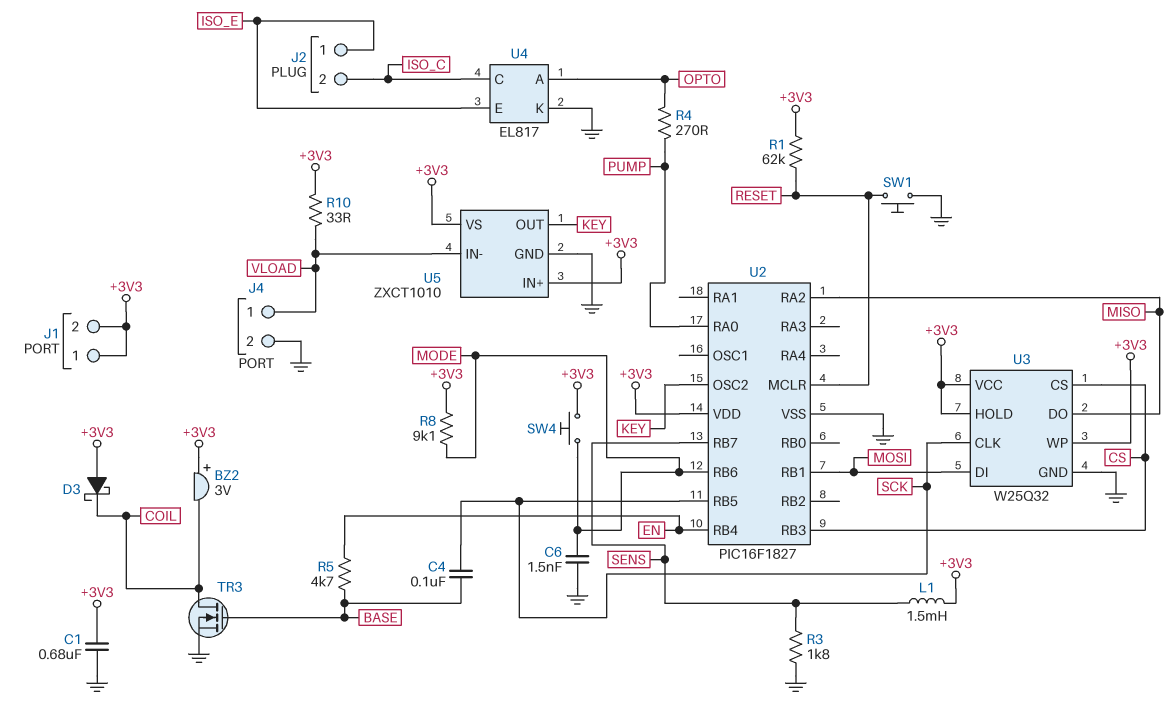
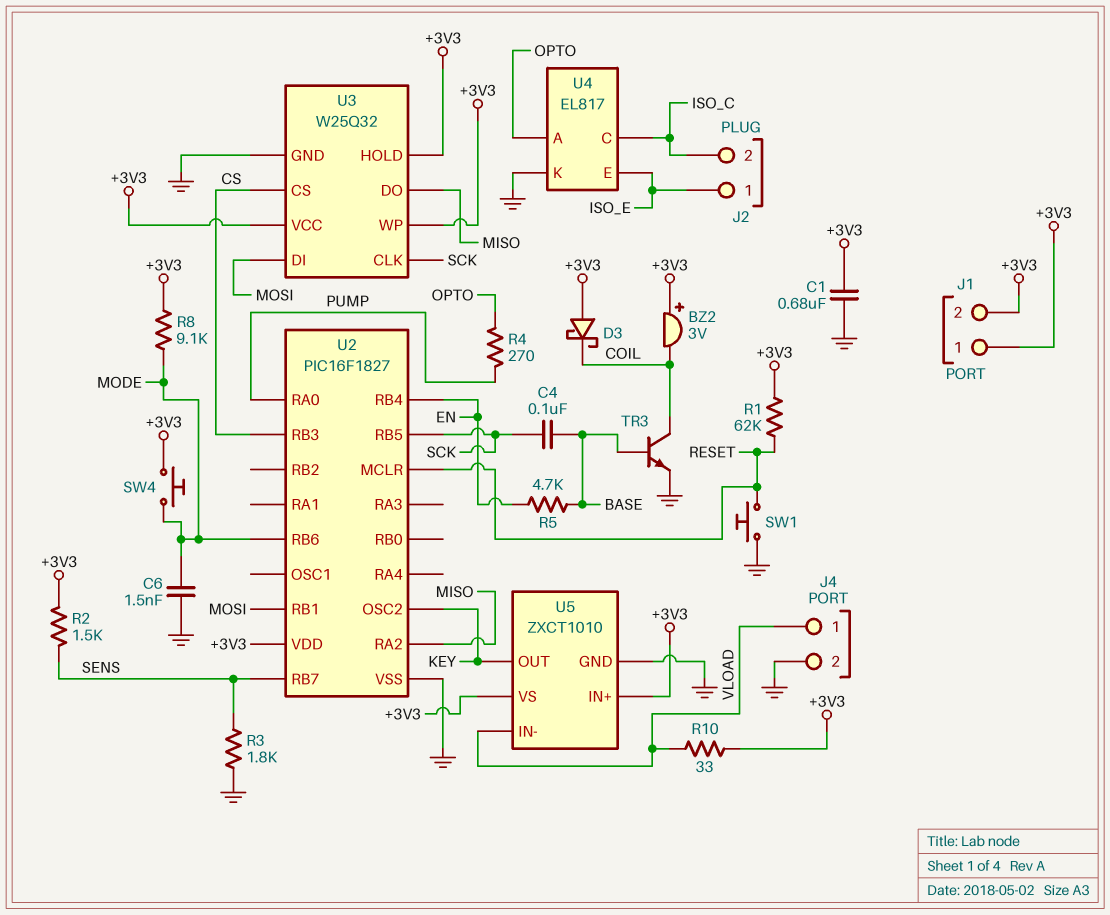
L1: 1.5mH (+3V3, SENS) -> none
R2: none -> 1.5k (+3V3, SENS)
TR3: NMOS (G BASE, D COIL, S GND) -> NPN (B BASE, C COIL, E GND)

